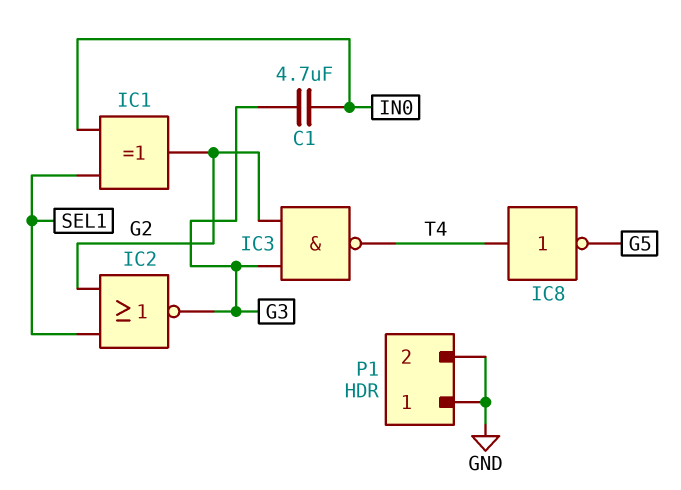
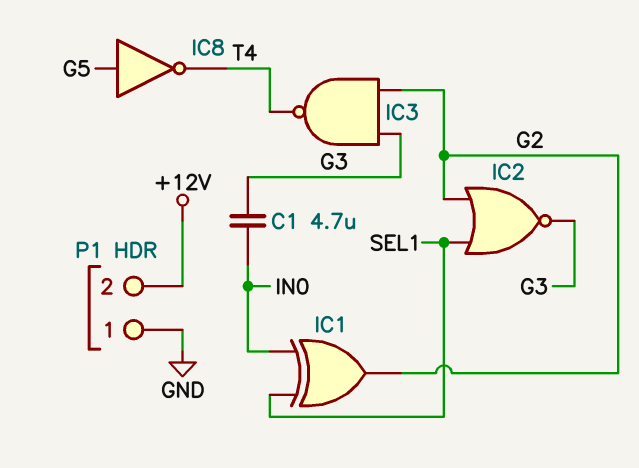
IC8: NOT (in T4, out G5) -> NOT (in G5, out T4)
P1 pin 2: GND -> +12V

